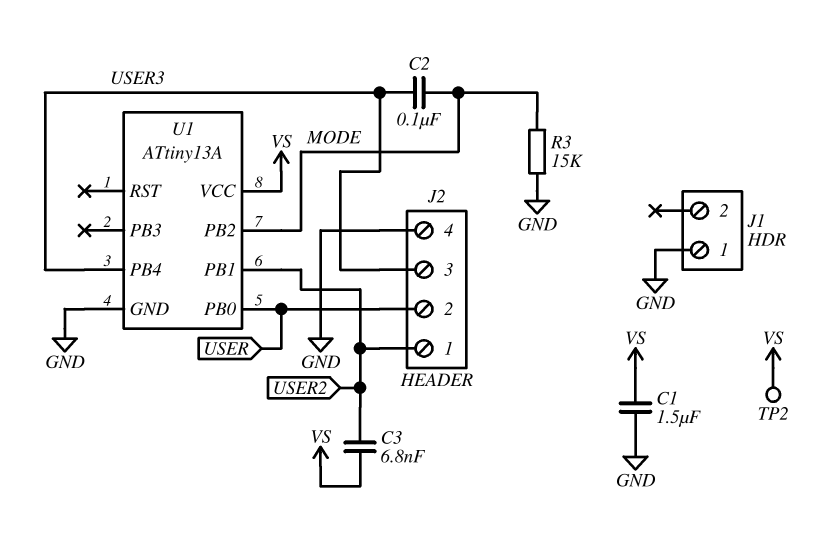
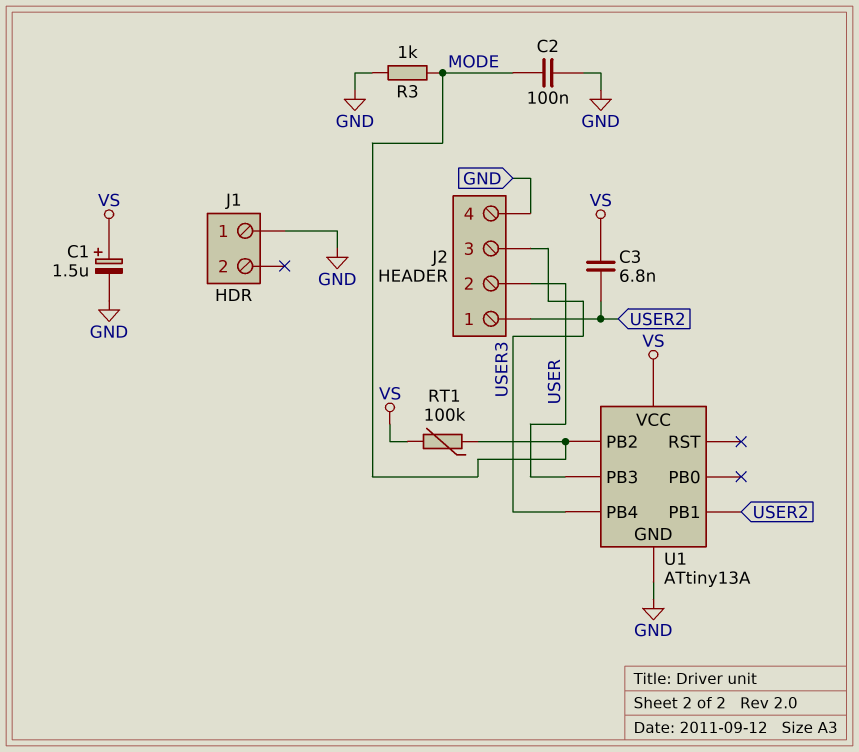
C1: 1.5uF (GND, VS) -> 1.5uF (plus VS, minus GND)
C2: 100nF (MODE, USER3) -> 100nF (GND, MODE)
R3: 15k (GND, MODE) -> 1k (GND, MODE)
RT1: none -> 100k (MODE, VS)
TP2: test point (VS) -> none
U1 pin PB0: USER -> none
U1 pin PB3: none -> USER

